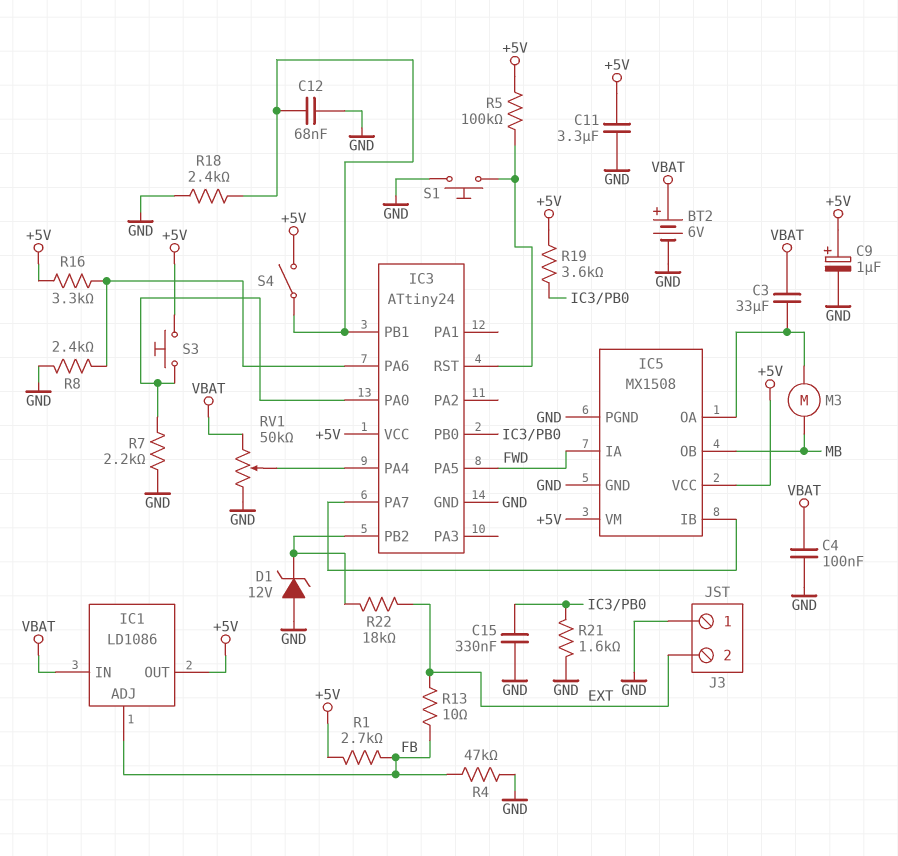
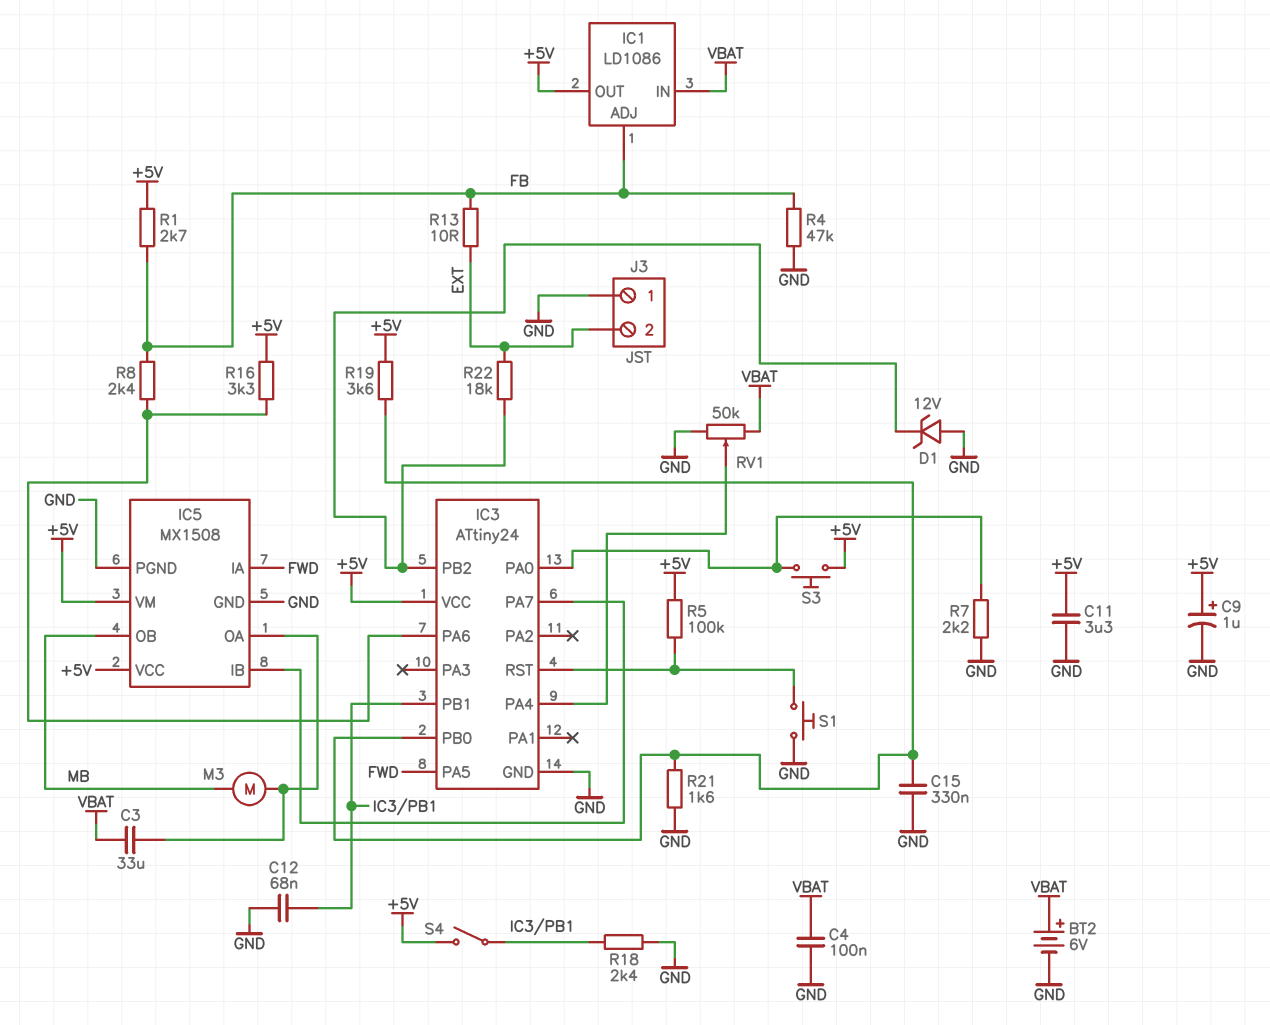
R8: 2.4k (GND, IC3/PA6) -> 2.4k (FB, IC3/PA6)

